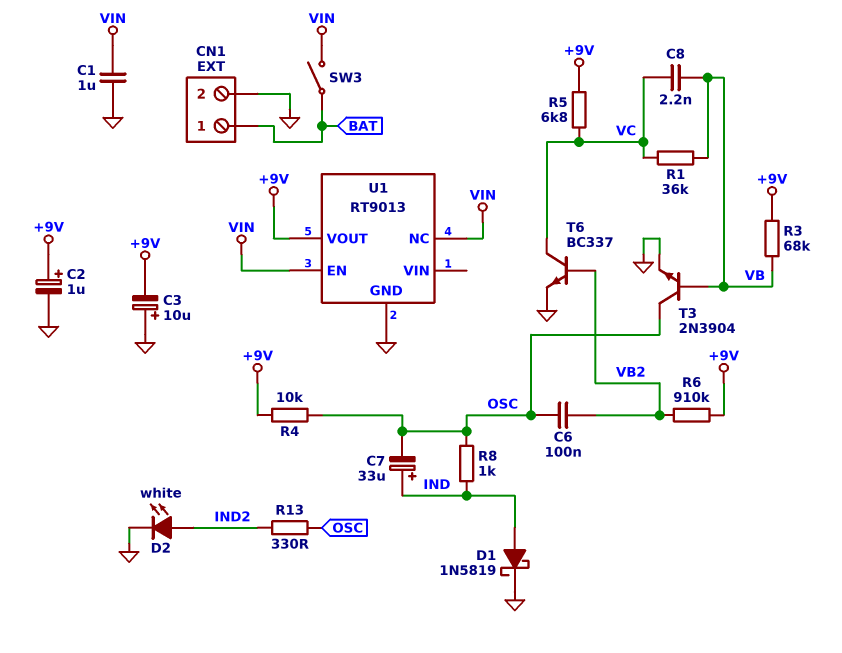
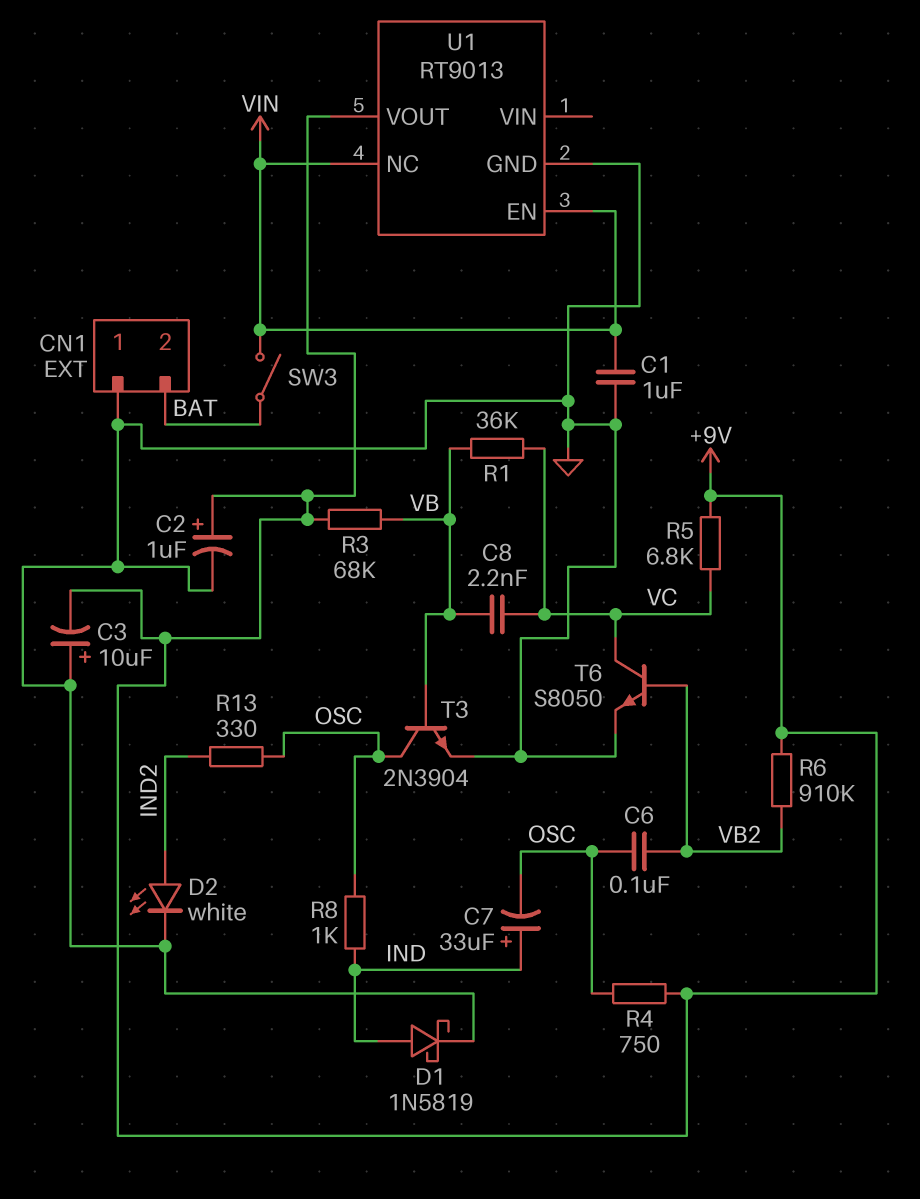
CN1 pin 1: BAT -> GND
CN1 pin 2: GND -> BAT
R4: 10k (+9V, OSC) -> 750 (+9V, OSC)
T6: NPN BC337 (B VB2, C VC, E GND) -> NPN S8050 (B VB2, C VC, E GND)

